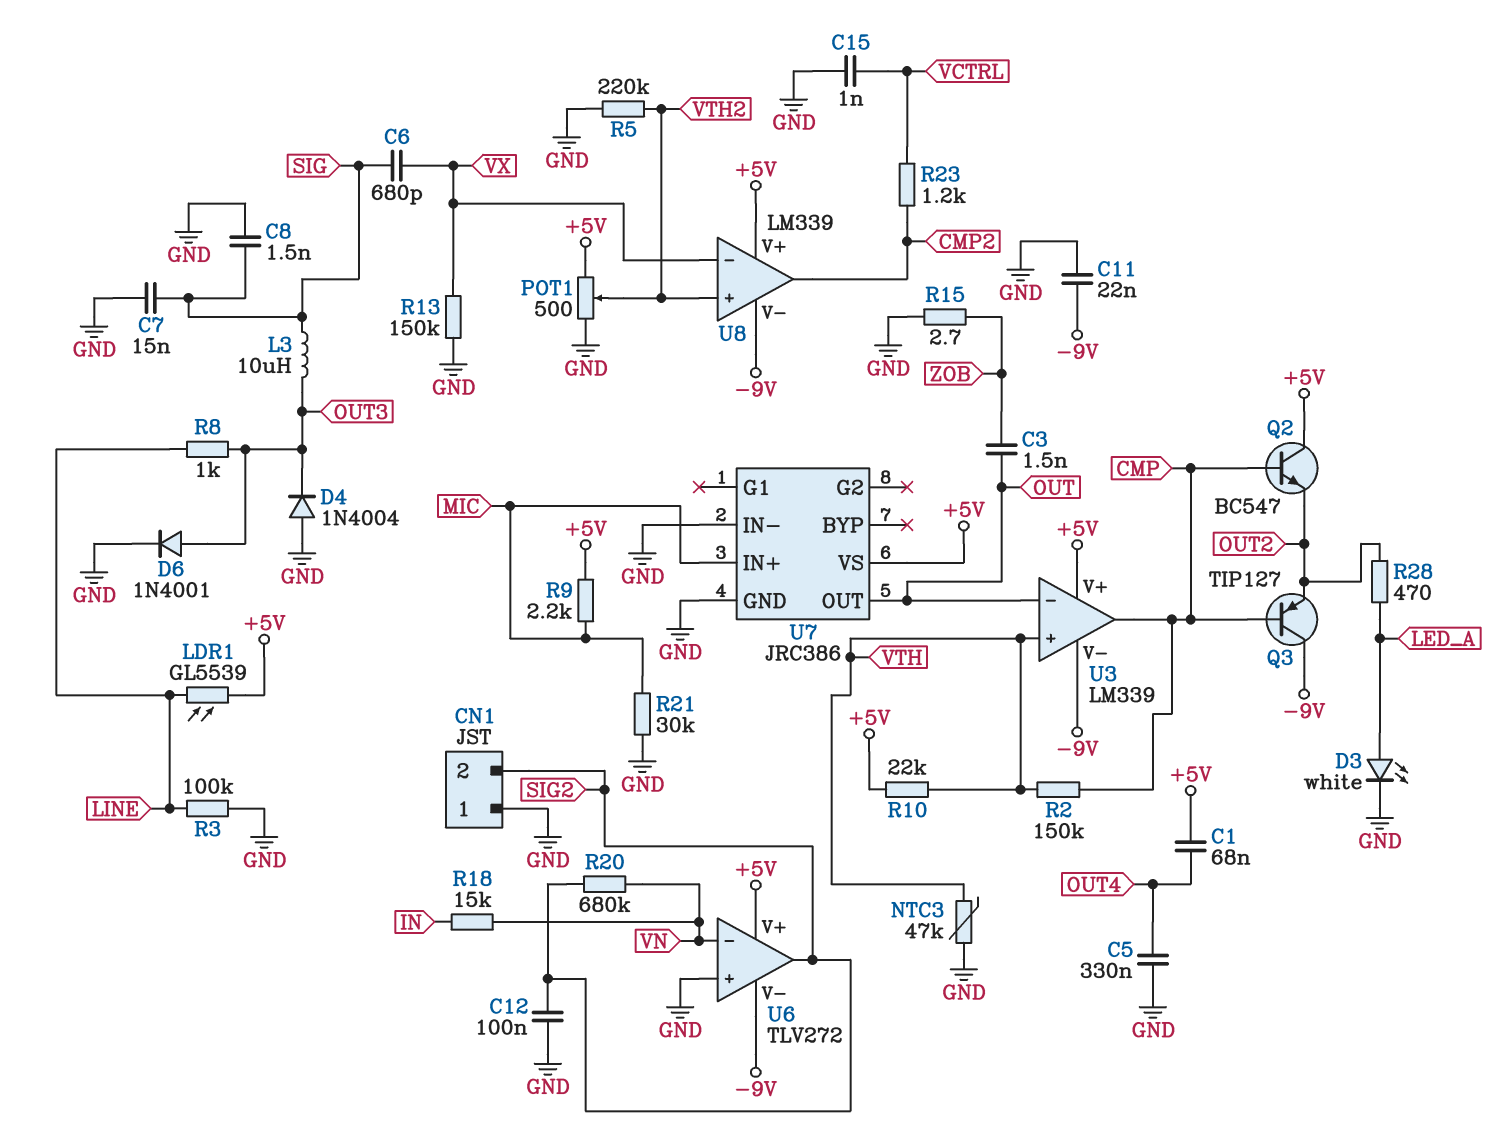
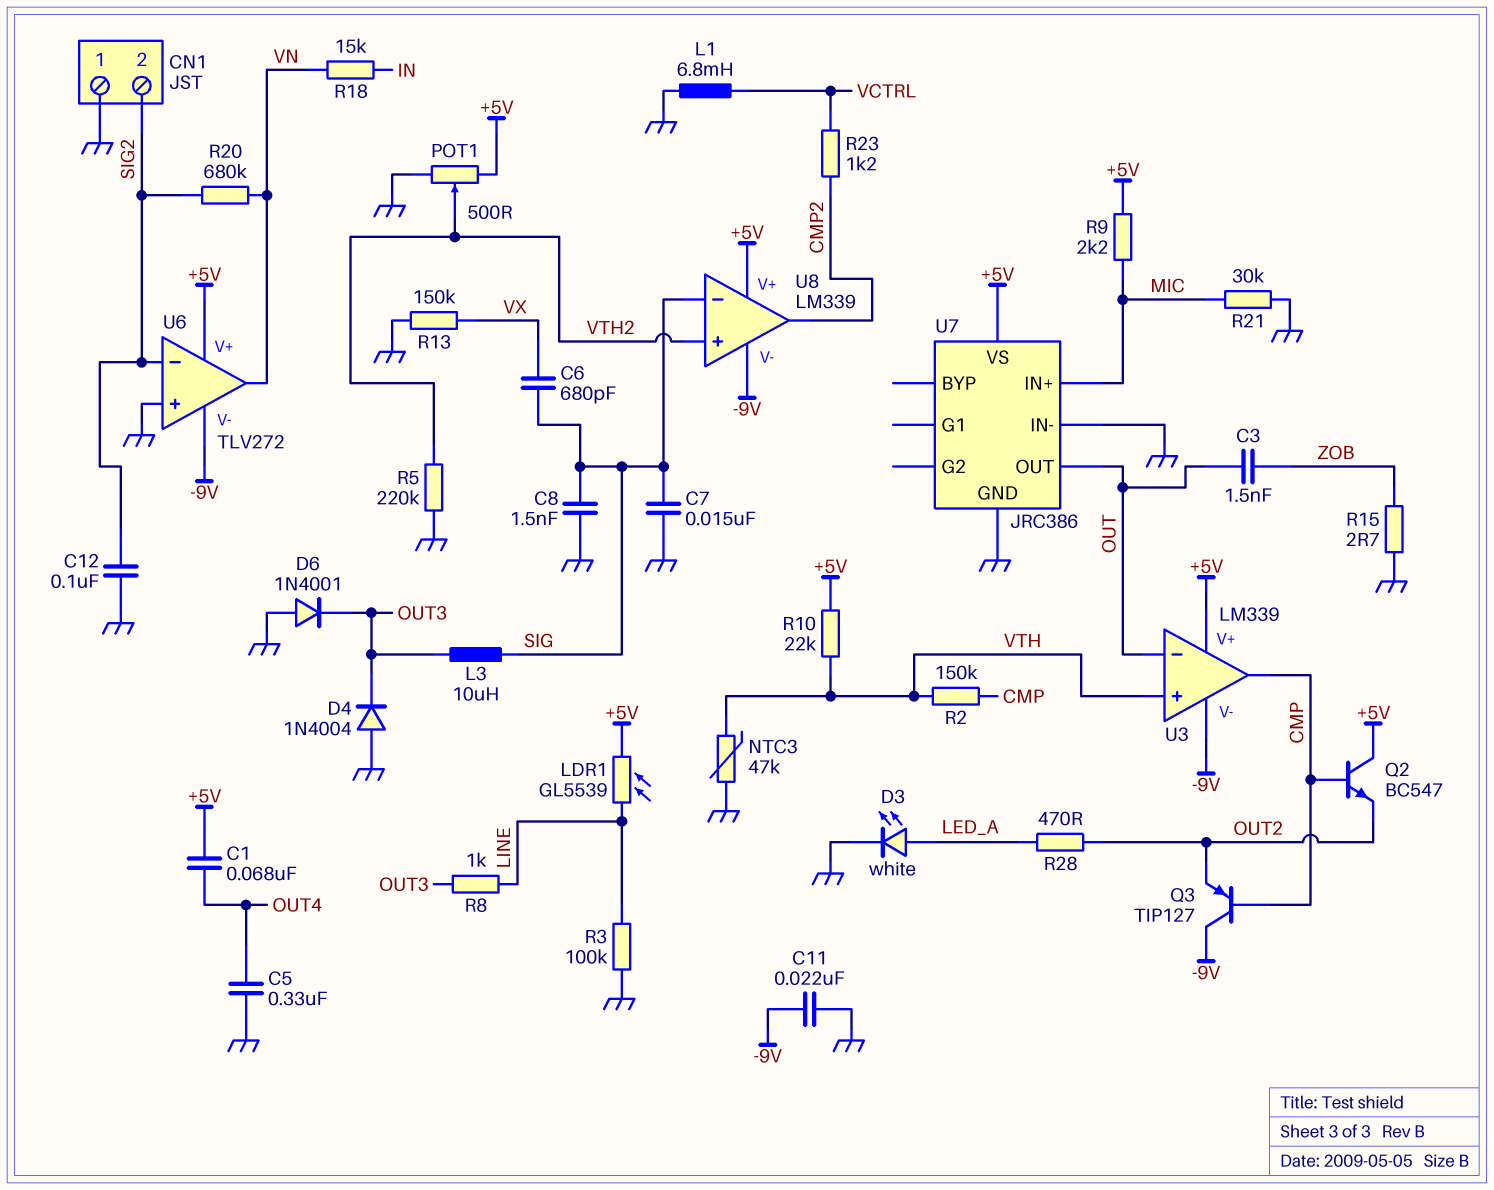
C15: 1nF (GND, VCTRL) -> none
D6: diode 1N4001 (A OUT3, K GND) -> diode 1N4001 (A GND, K OUT3)
L1: none -> 6.8mH (GND, VCTRL)
U6 pin in-: VN -> SIG2
U6 pin out: SIG2 -> VN
U8 pin in-: VX -> SIG

